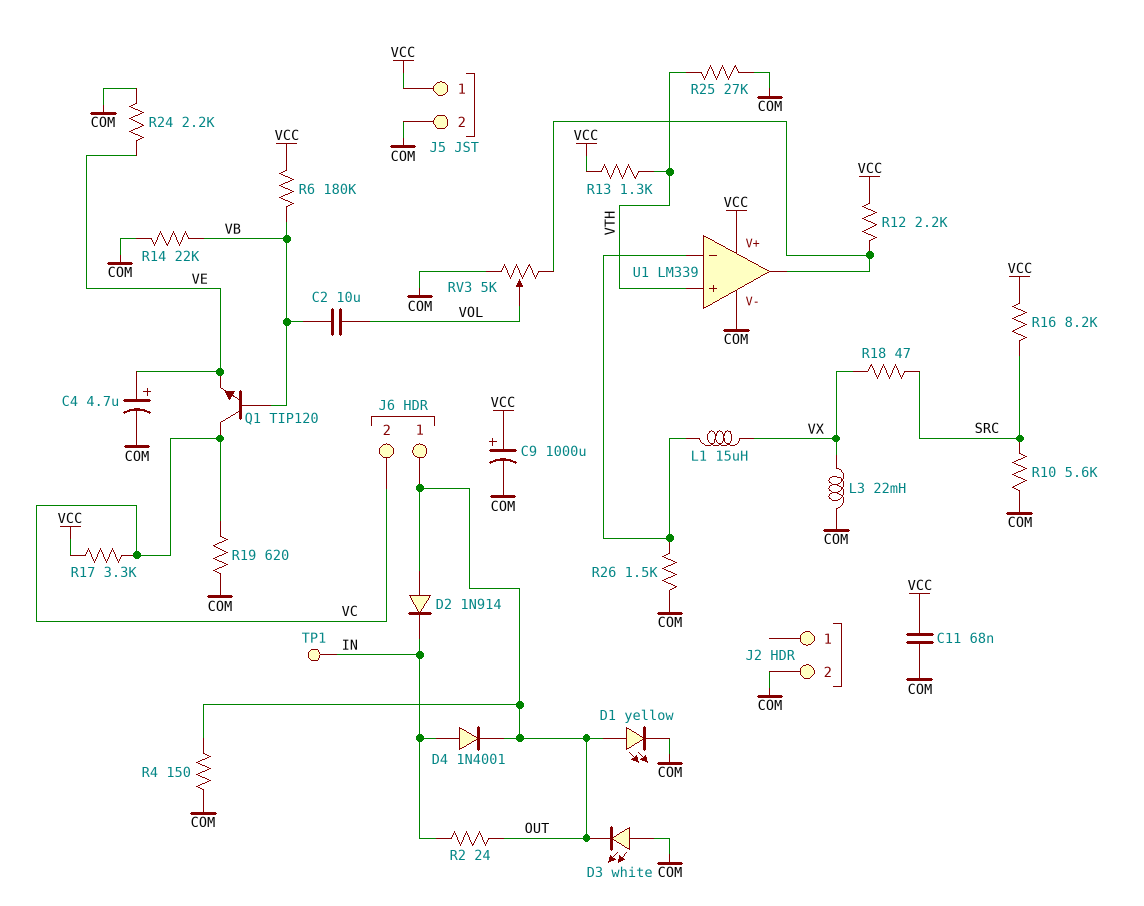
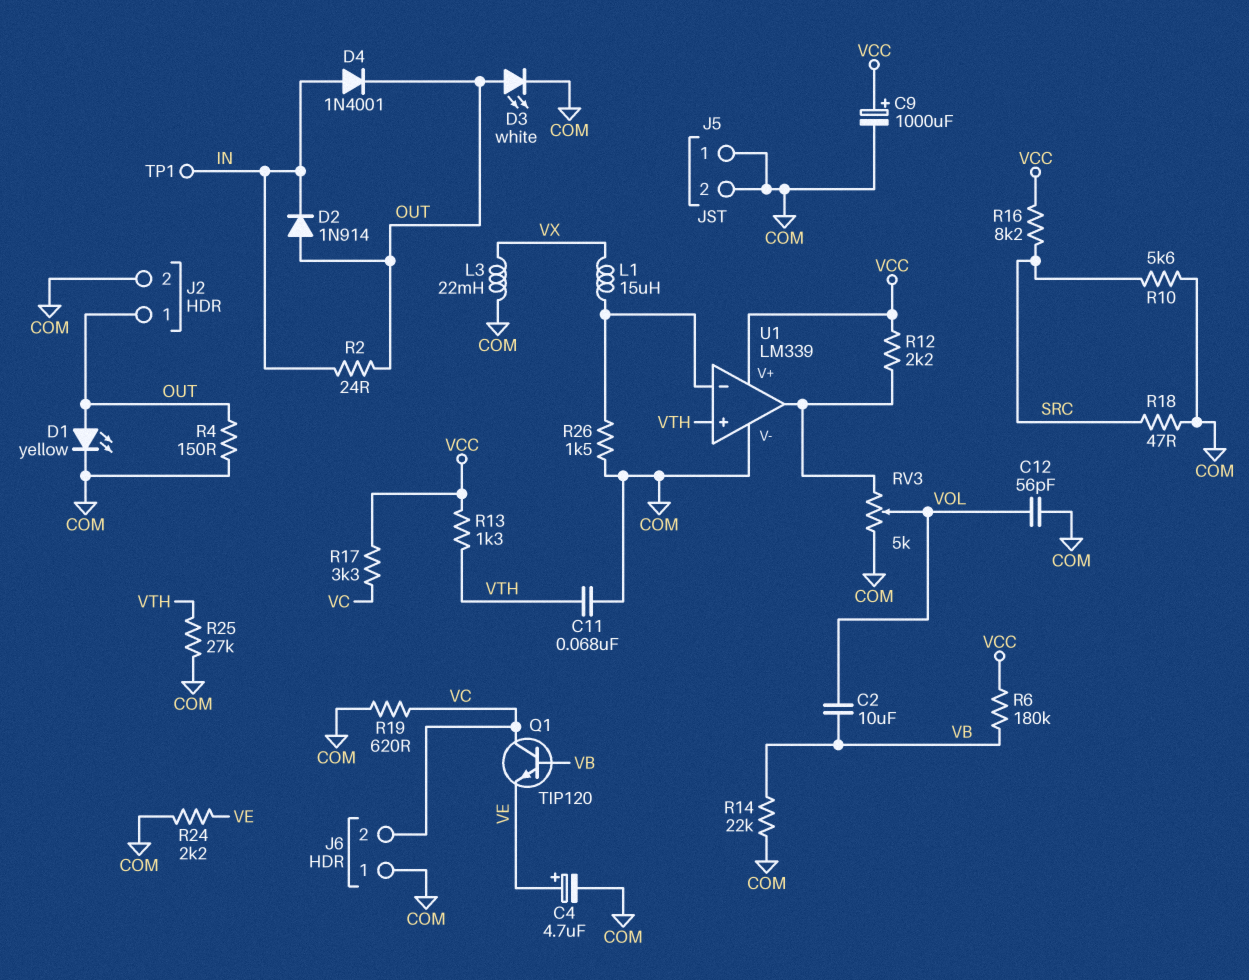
C11: 68nF (COM, VCC) -> 68nF (COM, VTH)
C12: none -> 56pF (COM, VOL)
D3: LED white (A COM, K OUT) -> LED white (A OUT, K COM)
J2 pin 1: none -> OUT
J5 pin 1: VCC -> COM
J6 pin 1: OUT -> COM
R18: 47 (SRC, VX) -> 47 (COM, SRC)

